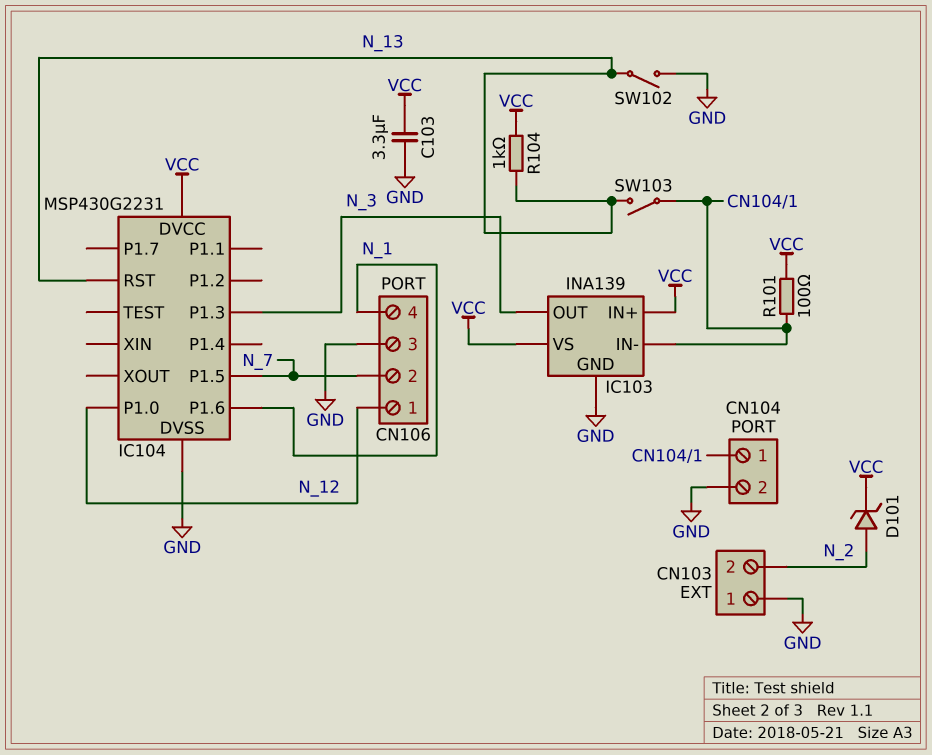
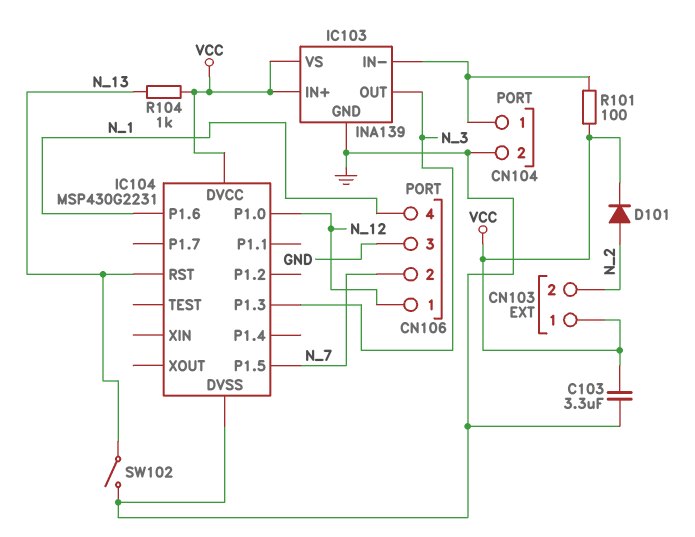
CN103 pin 1: GND -> VCC
D101: zener (A N_2, K VCC) -> diode (A N_2, K VCC)
SW103: switch (CN104/1, N_13) -> none

